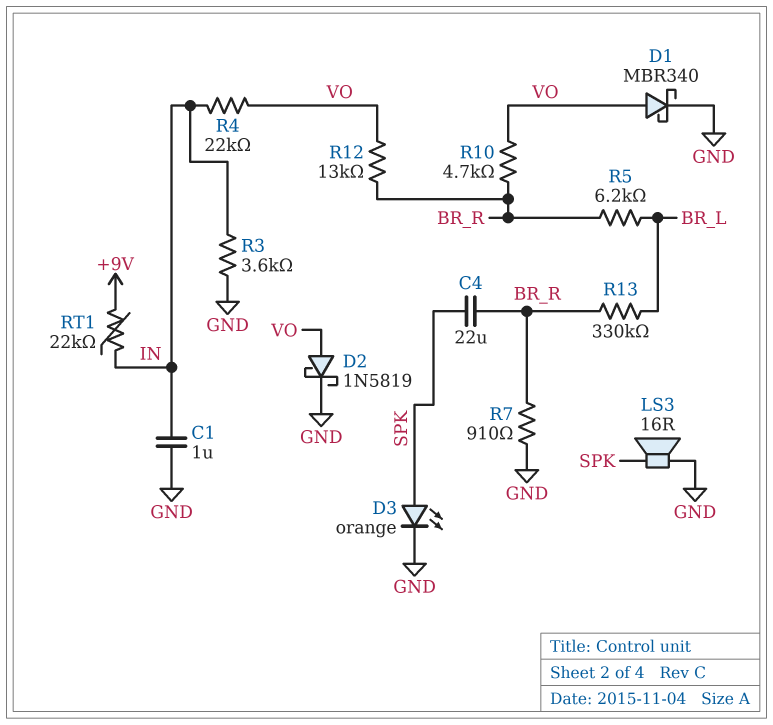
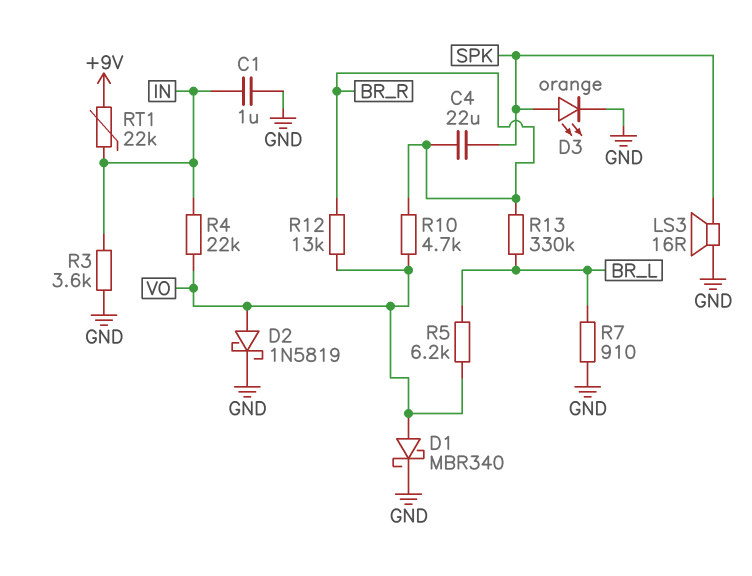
R5: 6.2k (BR_L, BR_R) -> 6.2k (BR_L, VO)
R7: 910 (BR_R, GND) -> 910 (BR_L, GND)

